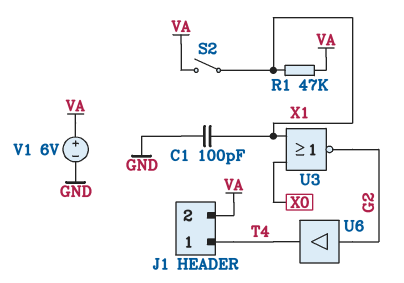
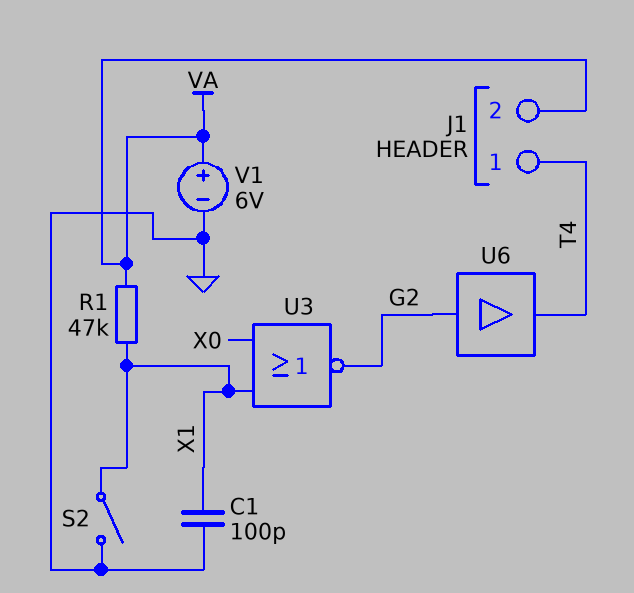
S2: switch (VA, X1) -> switch (GND, X1)

